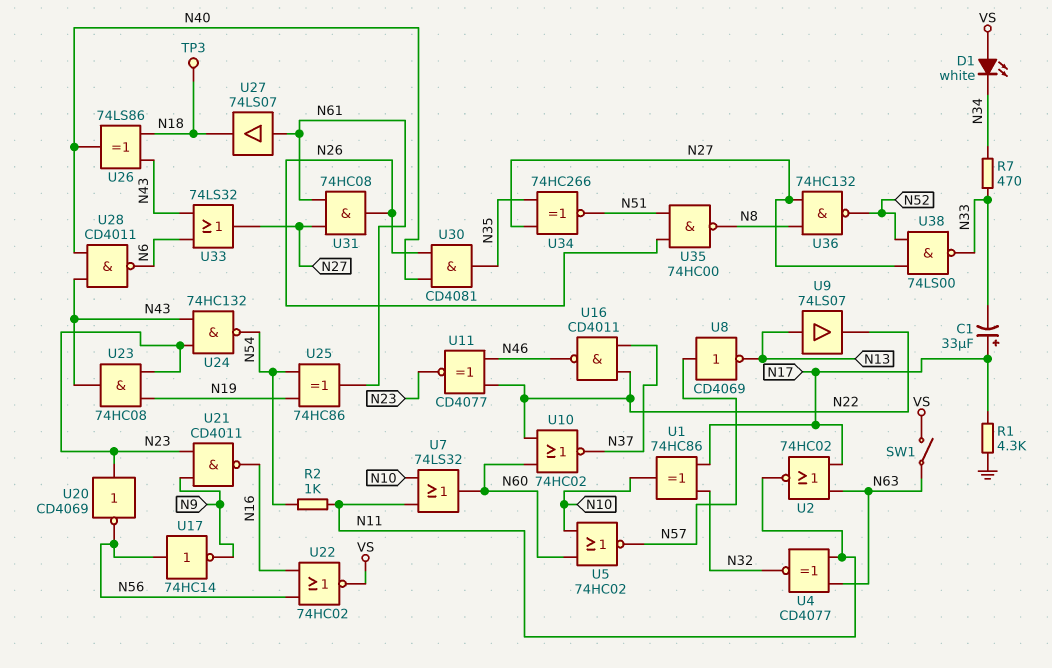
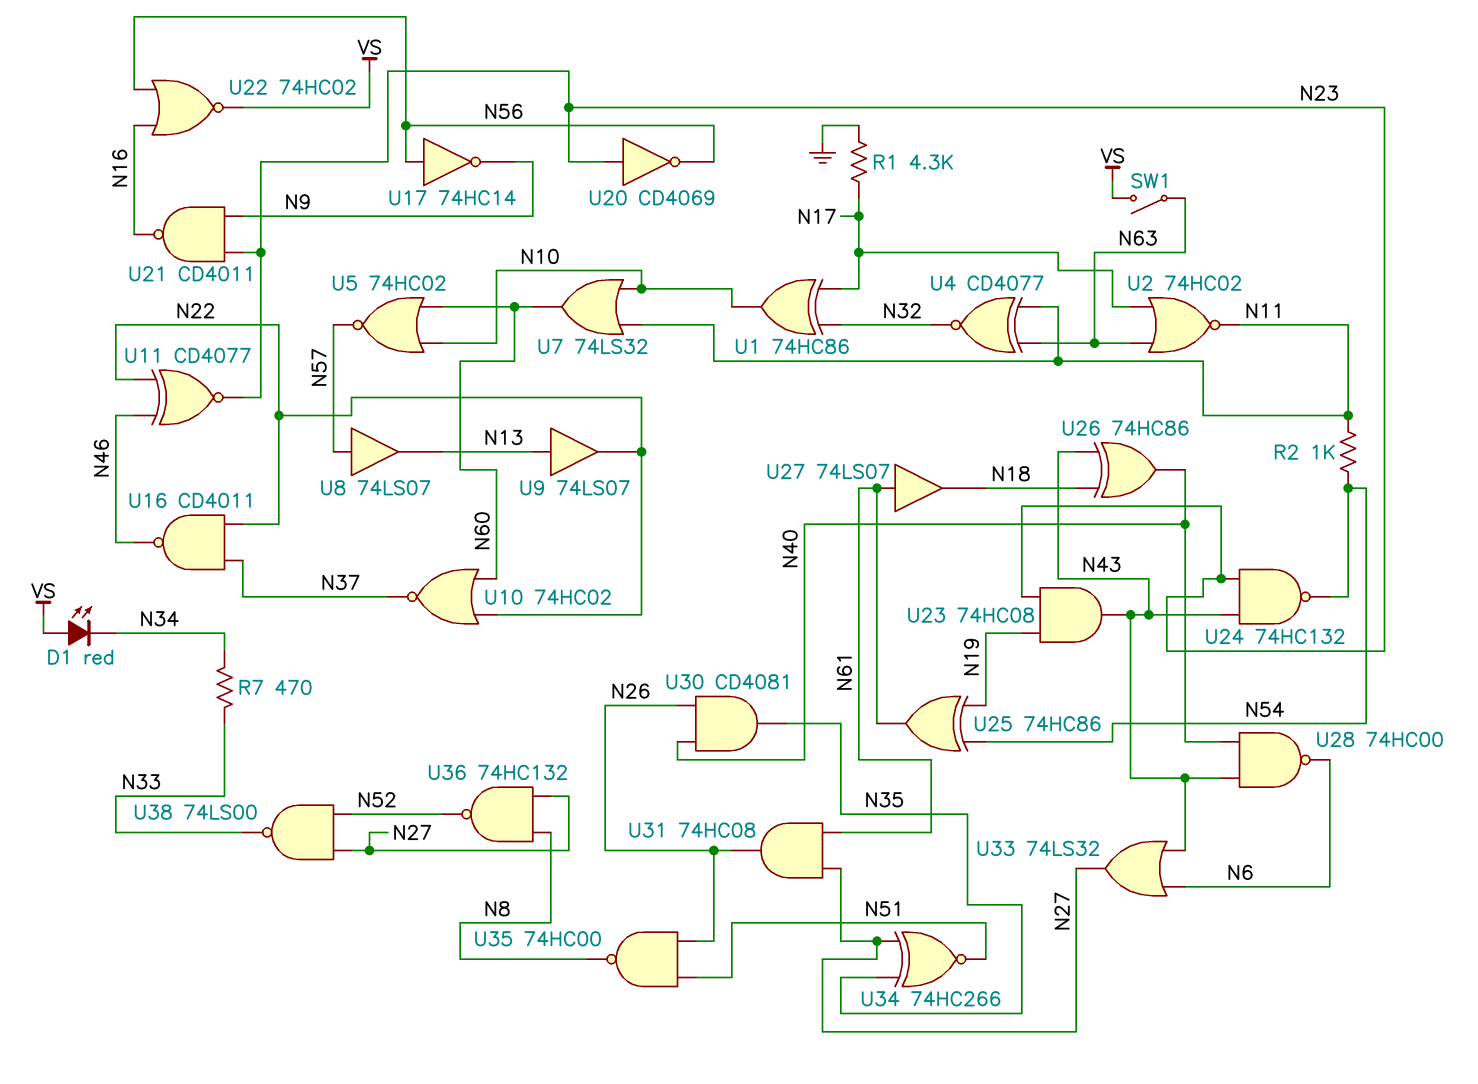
C1: 33uF (plus N17, minus N33) -> none
D1: LED white (A VS, K N34) -> LED red (A VS, K N34)
TP3: test point (N18) -> none
U8: NOT CD4069 (in N57, out N13) -> buffer 74LS07 (in N57, out N13)
U26: XOR 74LS86 (in N18, in N43, out N40) -> XOR 74HC86 (in N18, in N43, out N40)
U28: NAND CD4011 (in N40, in N43, out N6) -> NAND 74HC00 (in N40, in N43, out N6)

